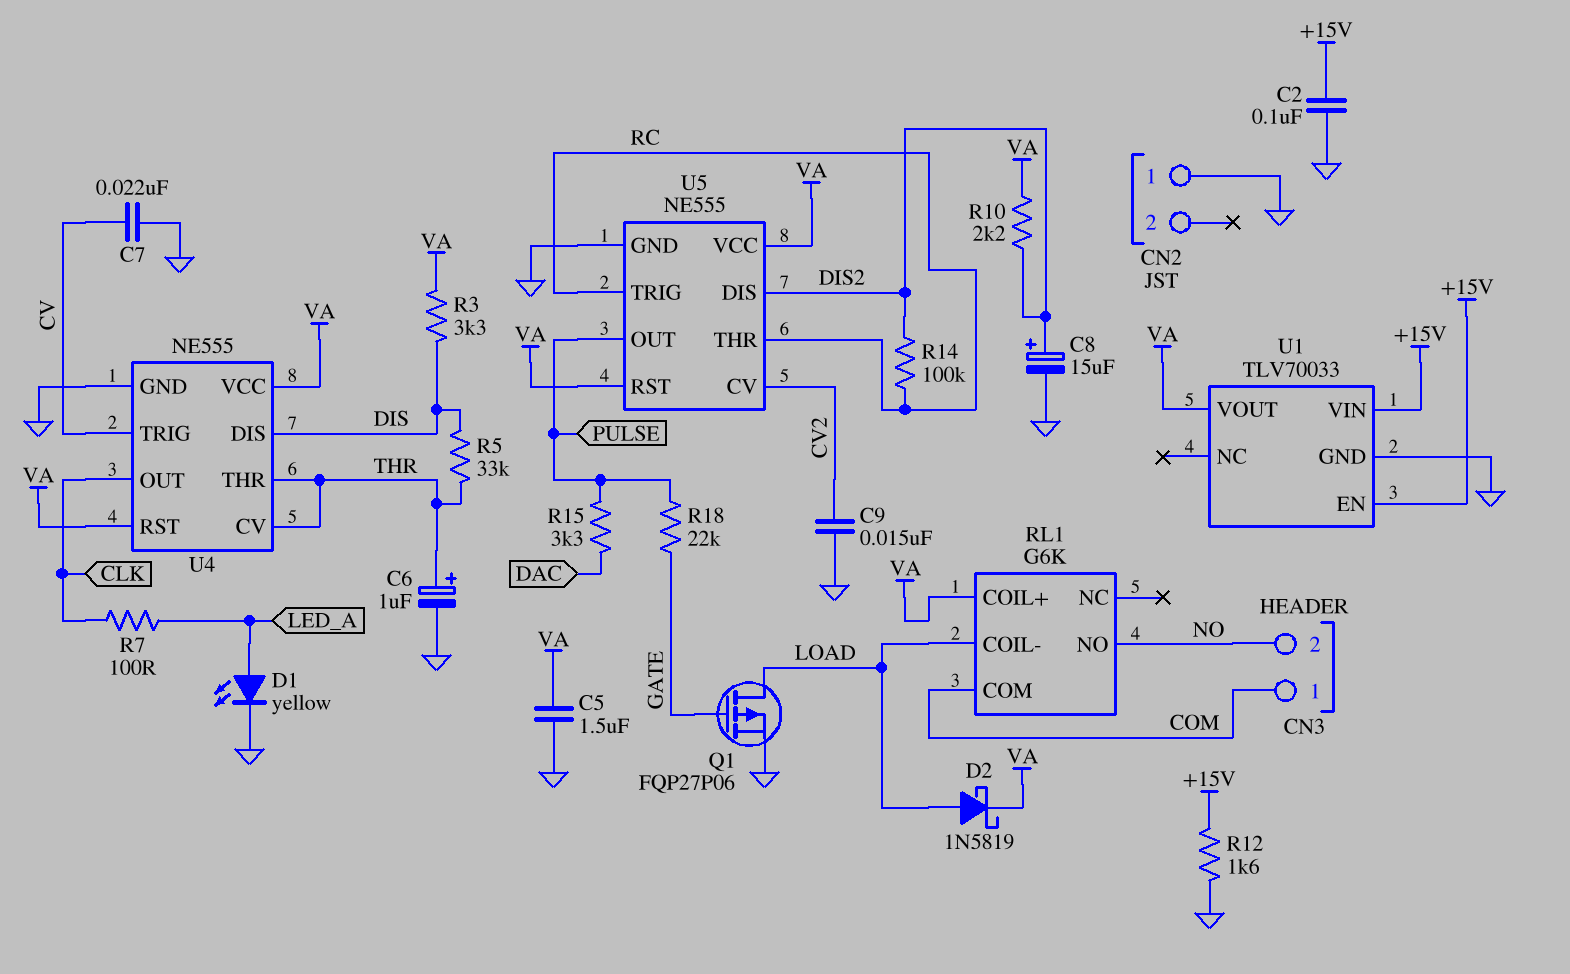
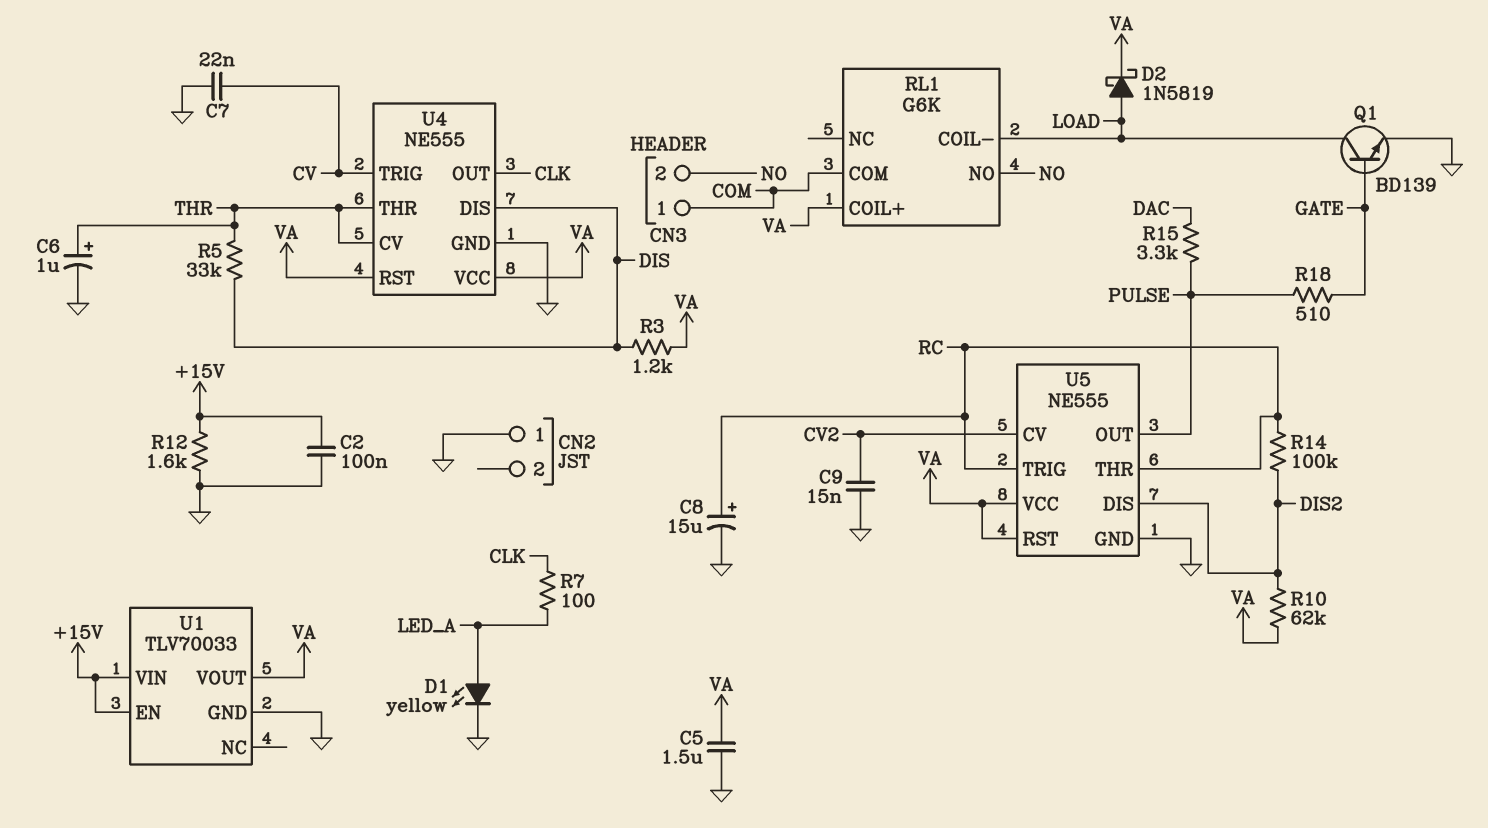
C8: 15uF (plus DIS2, minus GND) -> 15uF (plus RC, minus GND)
Q1: PMOS FQP27P06 (G GATE, D LOAD, S GND) -> NPN BD139 (B GATE, C LOAD, E GND)
R3: 3.3k (DIS, VA) -> 1.2k (DIS, VA)
R10: 2.2k (DIS2, VA) -> 62k (DIS2, VA)
R18: 22k (GATE, PULSE) -> 510 (GATE, PULSE)

